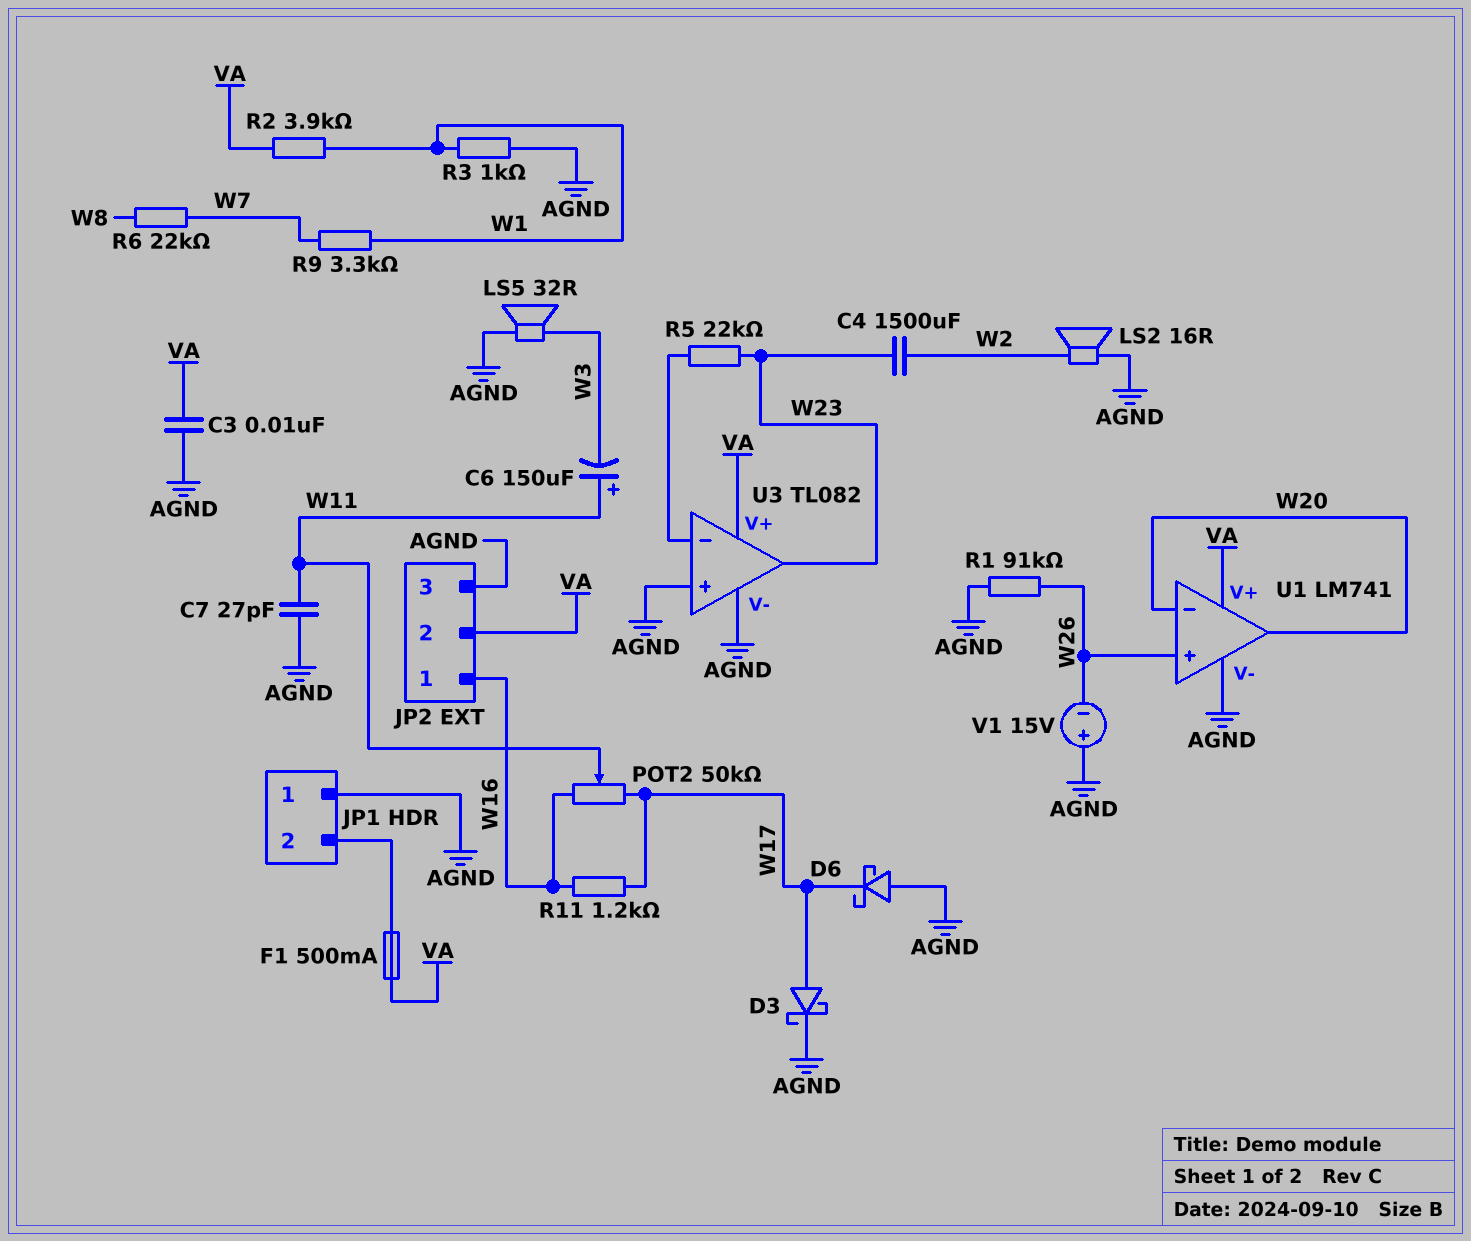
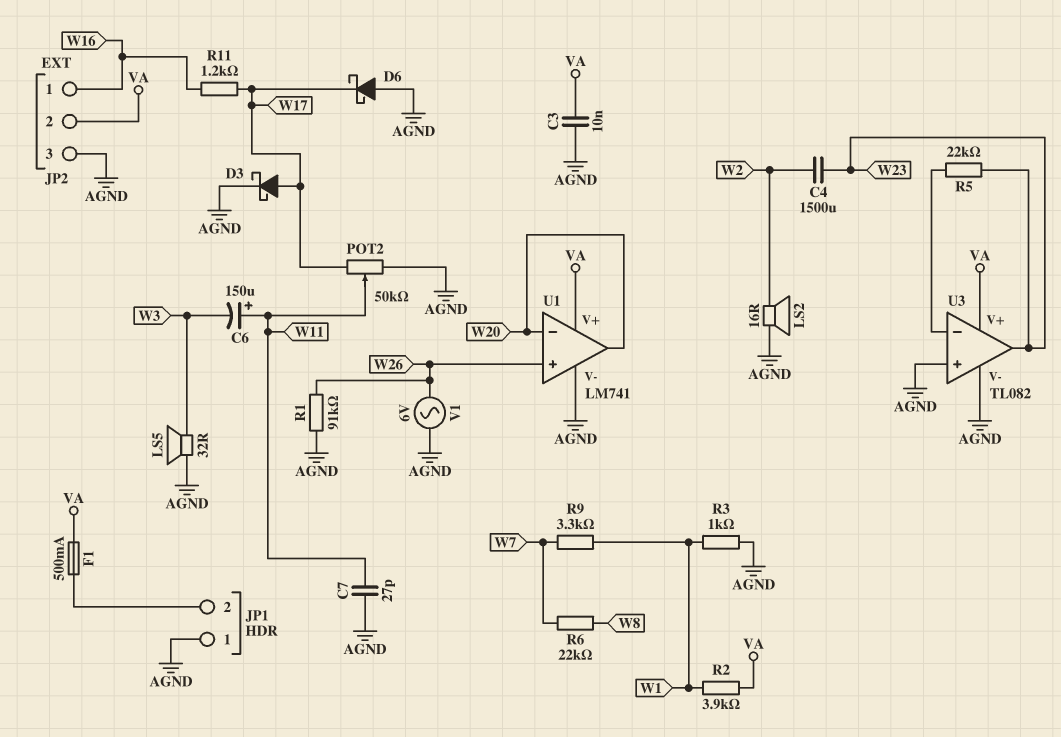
POT2: 50k (W16, W17, wiper W11) -> 50k (AGND, W17, wiper W11)
V1: 15V (plus AGND, minus W26) -> AC 6V (AGND, W26)

